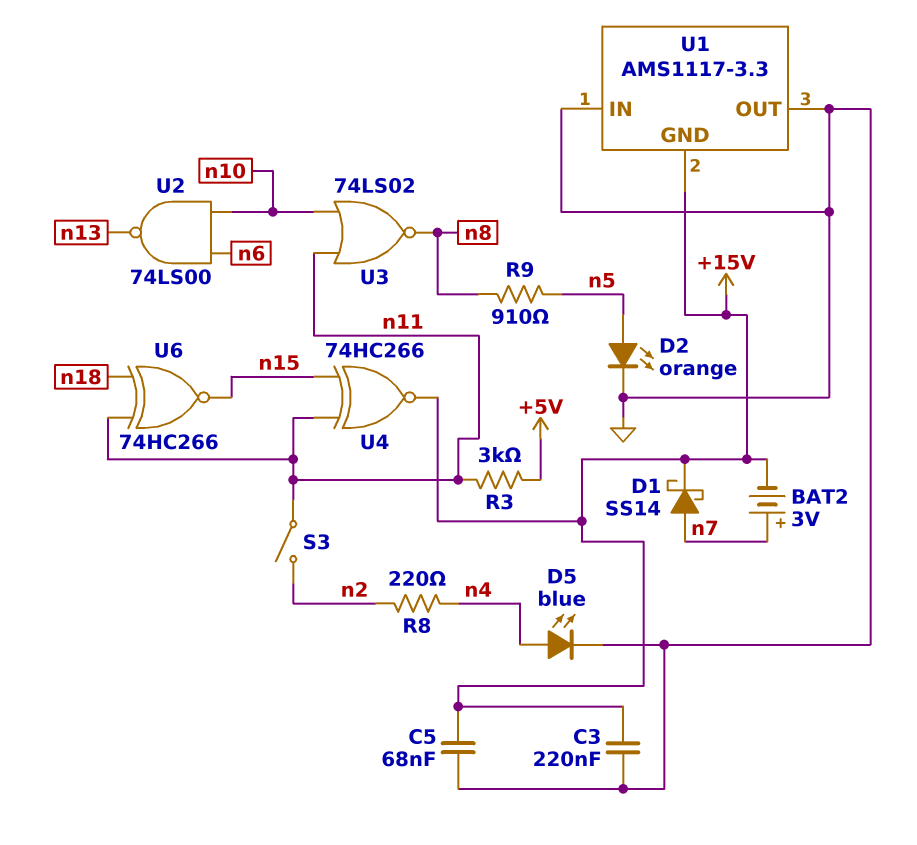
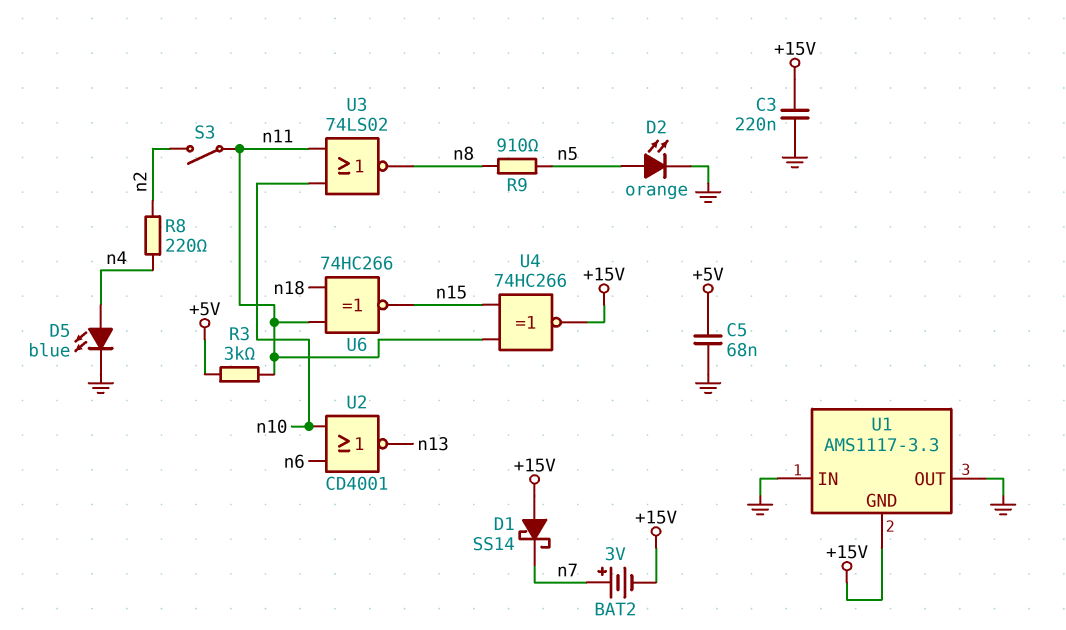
C5: 68nF (+15V, GND) -> 68nF (+5V, GND)
D1: schottky SS14 (A n7, K +15V) -> schottky SS14 (A +15V, K n7)
U2: NAND 74LS00 (in n6, in n10, out n13) -> NOR CD4001 (in n6, in n10, out n13)

